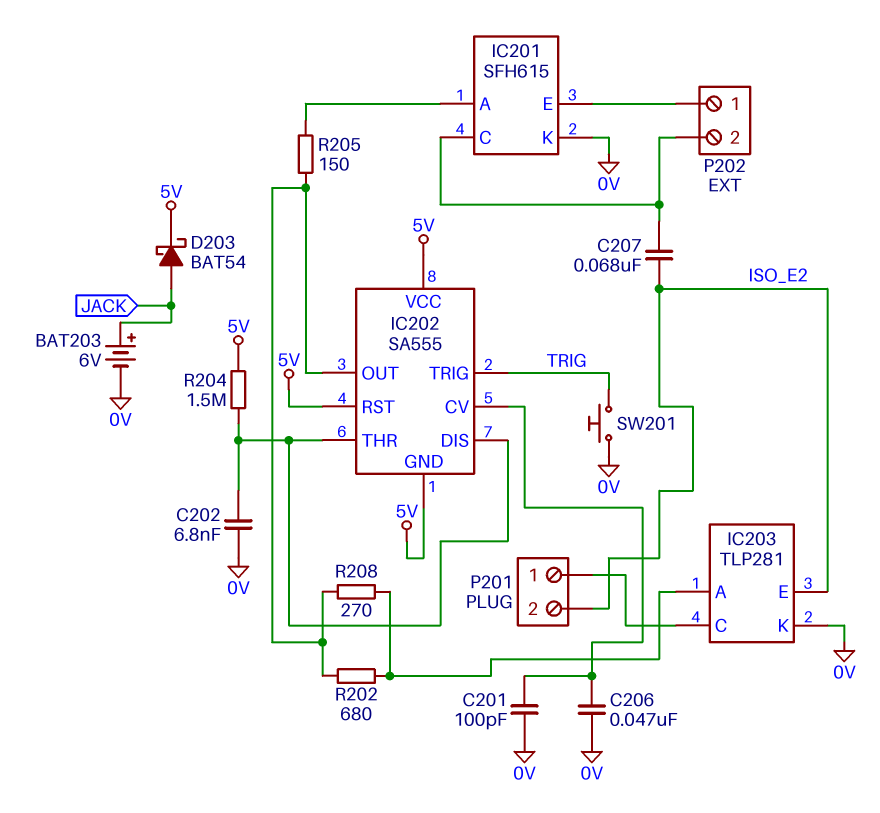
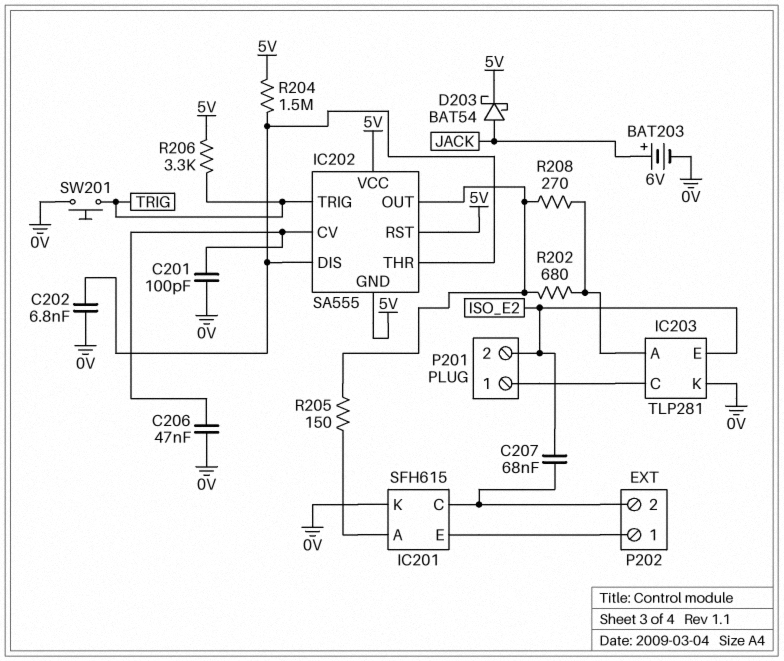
R206: none -> 3.3k (5V, TRIG)

